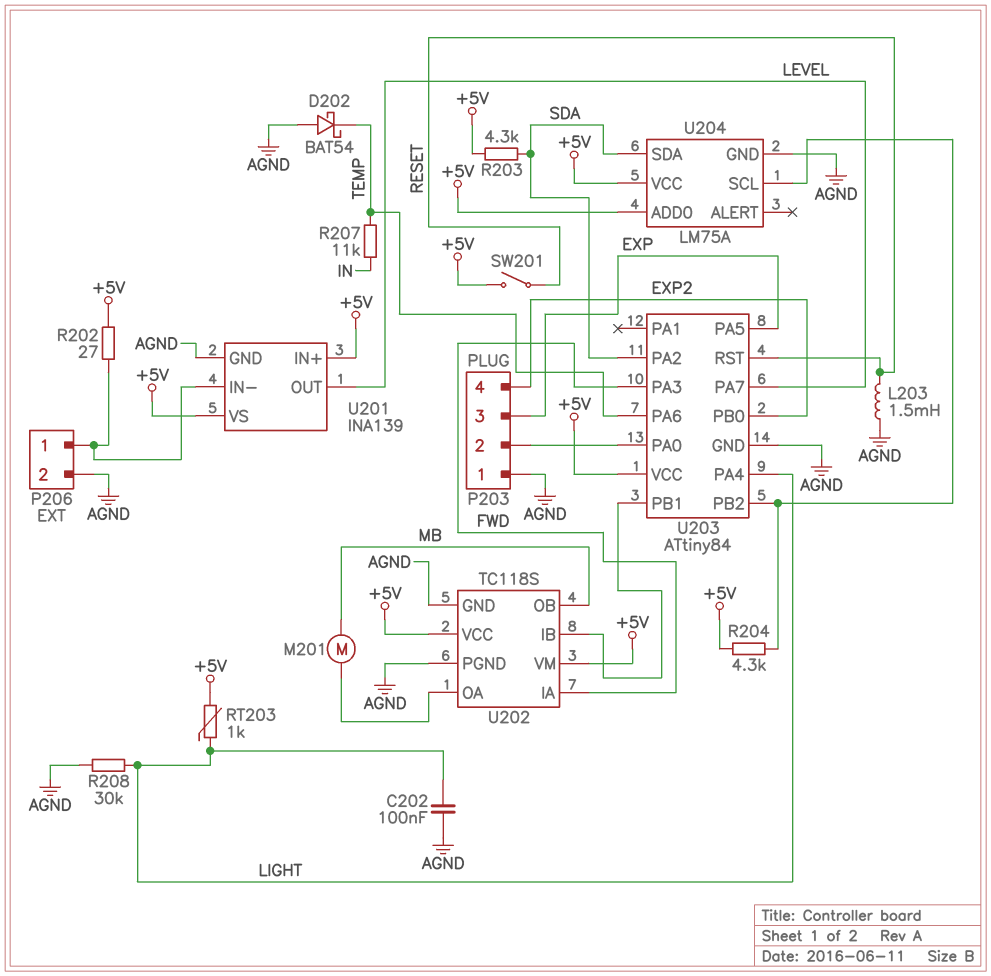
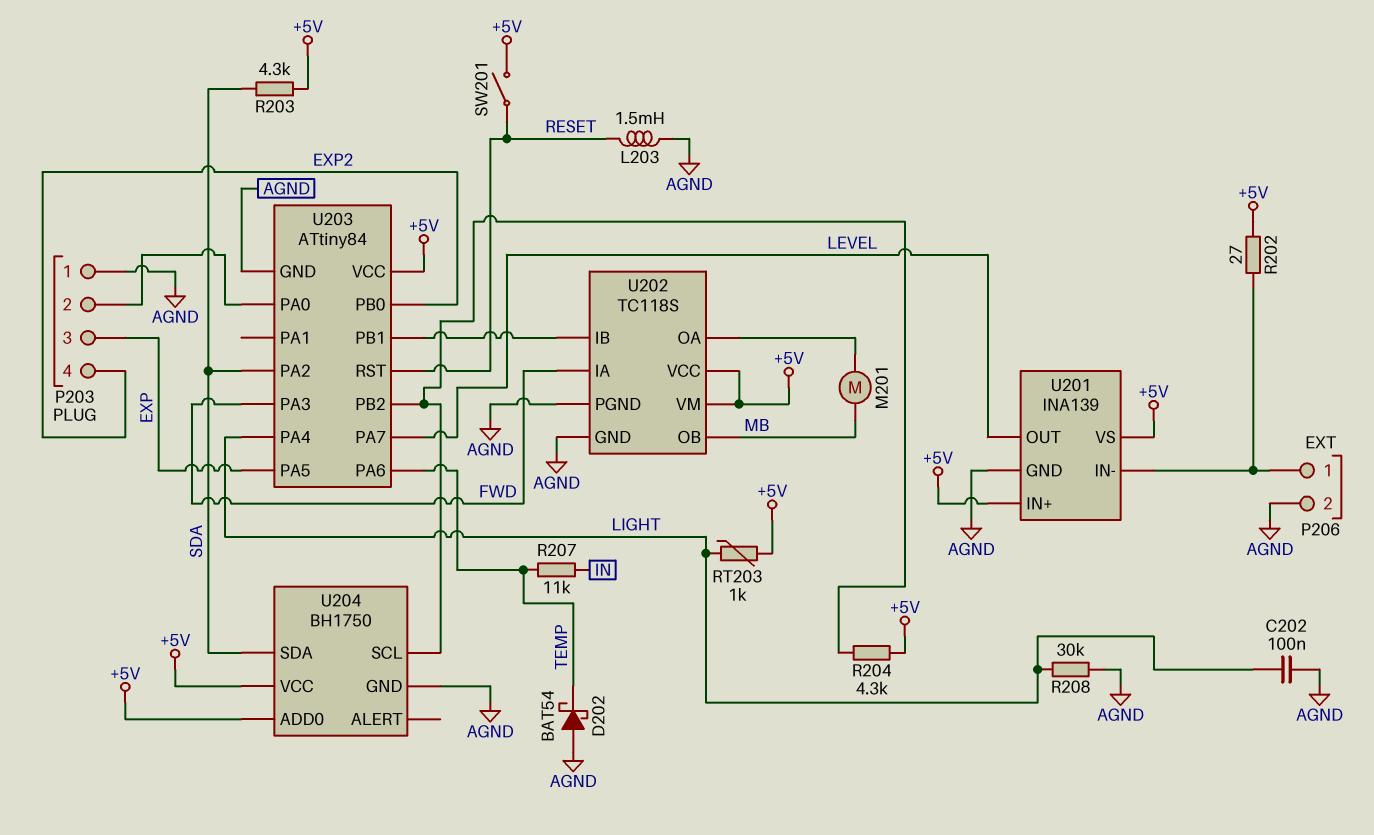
U204: LM75A -> BH1750

